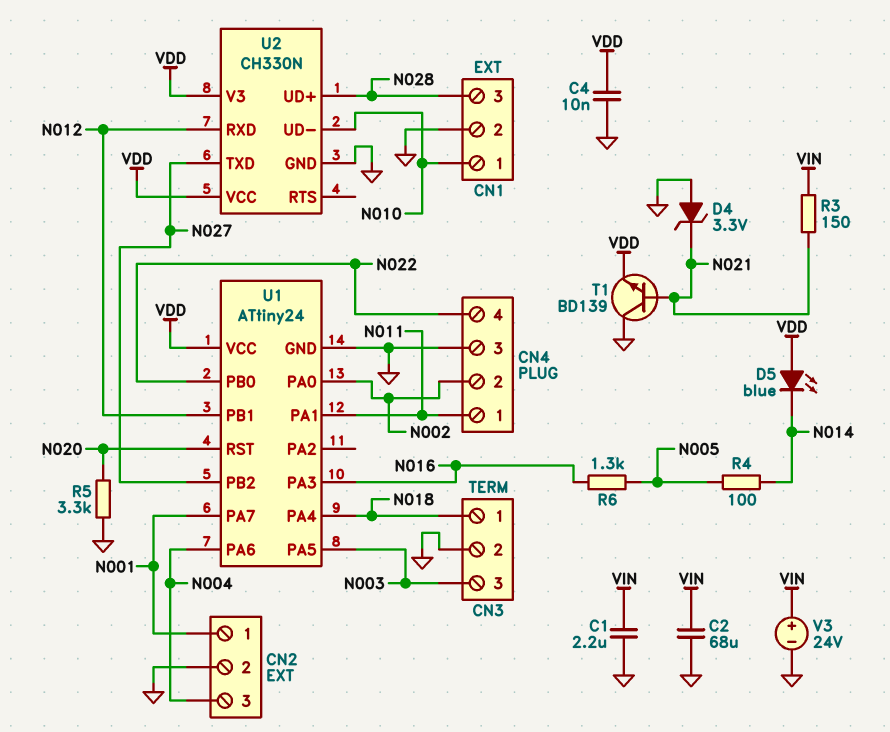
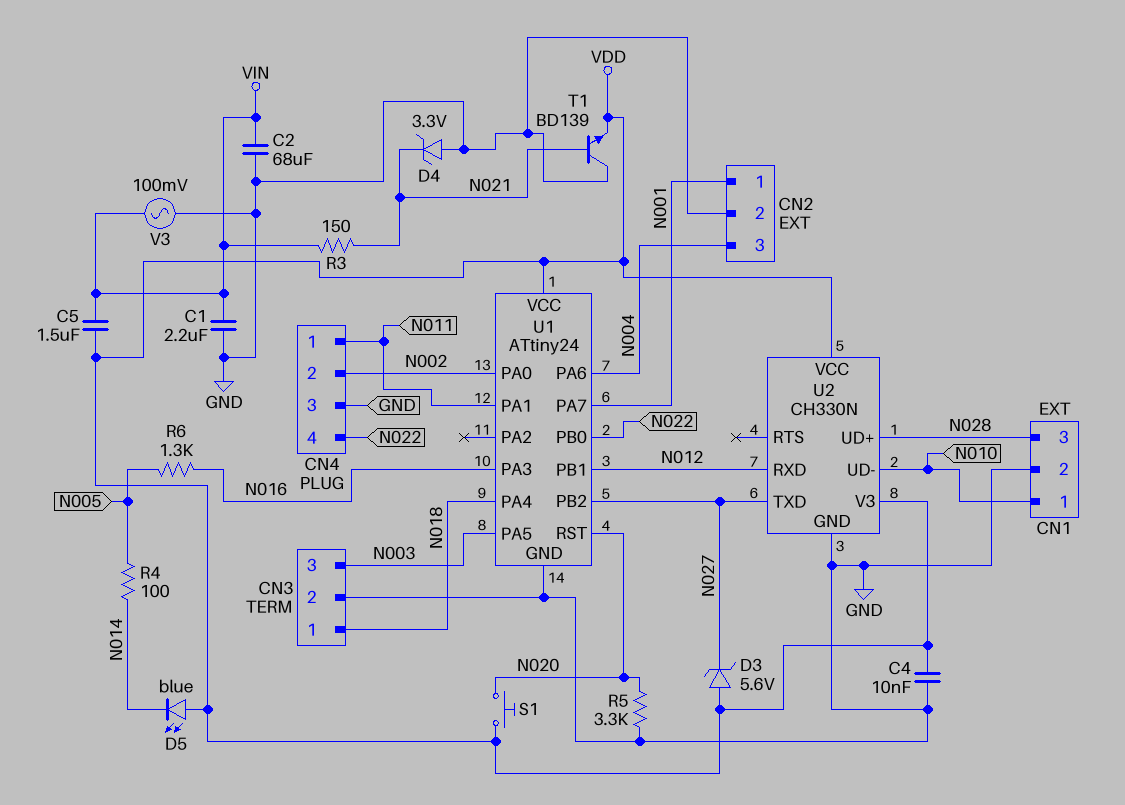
C5: none -> 1.5uF (VDD, VIN)
D3: none -> zener 5.6V (A VDD, K N027)
S1: none -> button (N020, VDD)
V3: 24V (plus VIN, minus GND) -> AC 100mV (GND, VIN)

